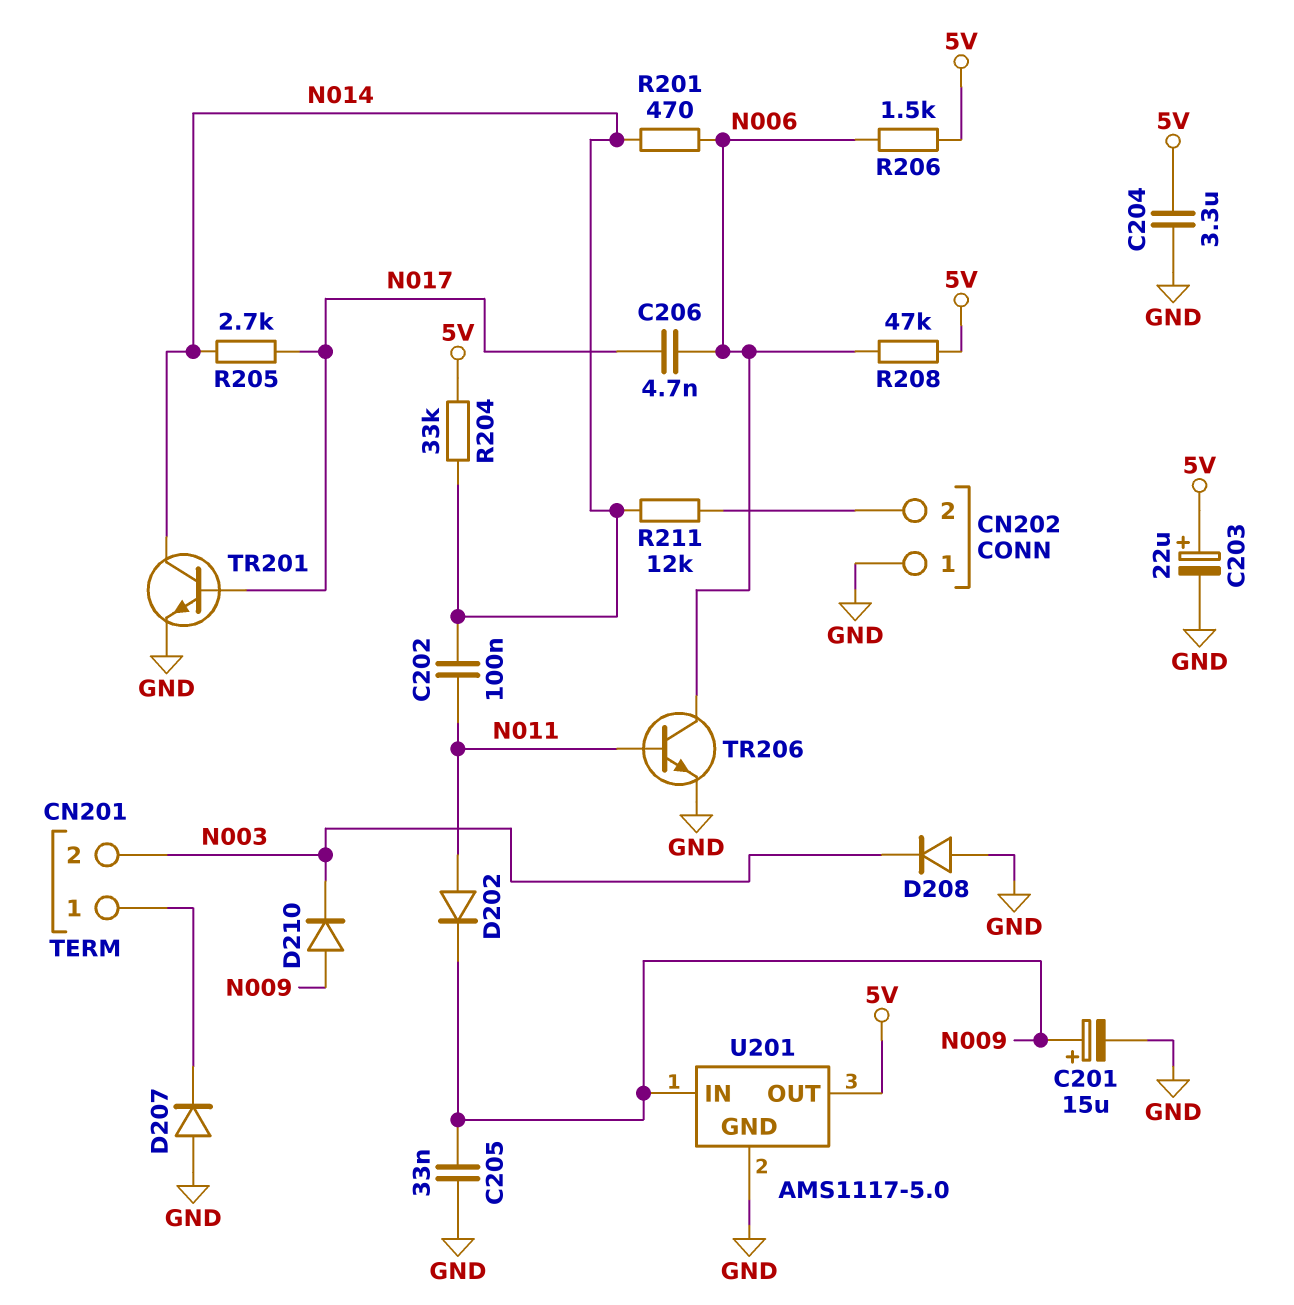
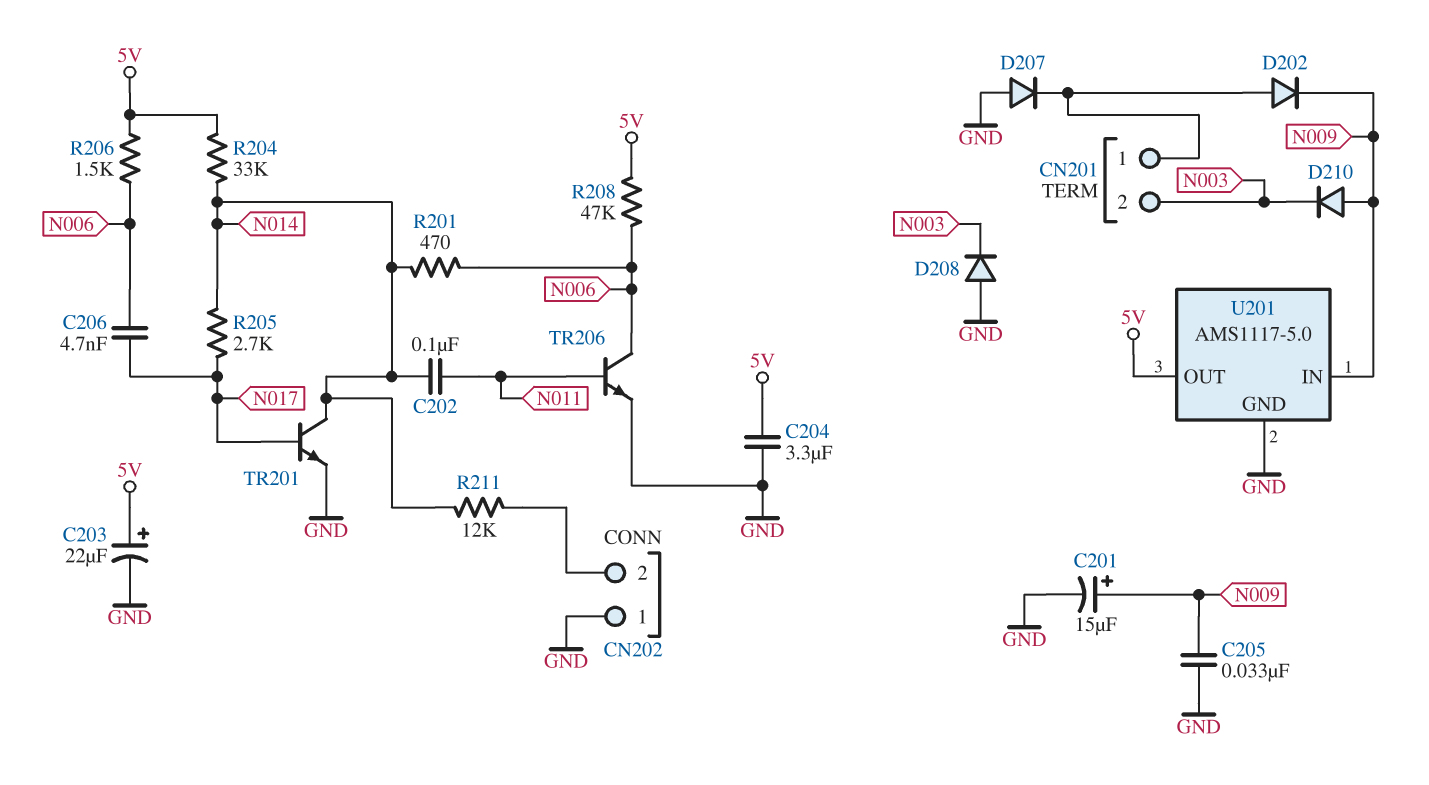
D202: diode (A N011, K N009) -> diode (A CN201/1, K N009)

